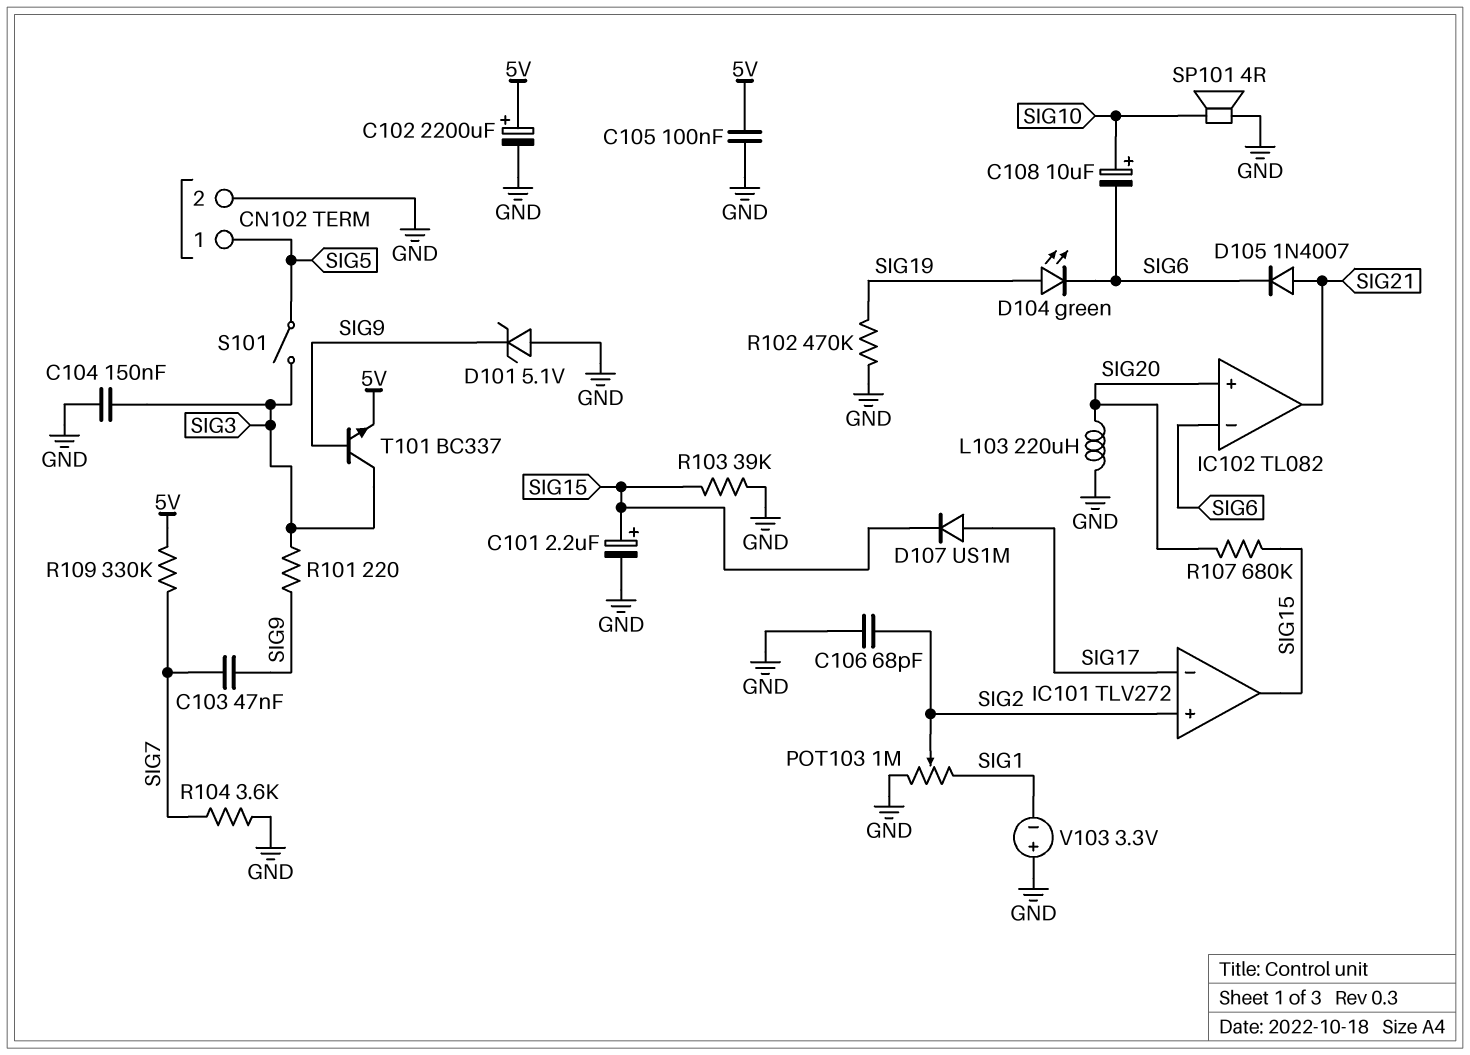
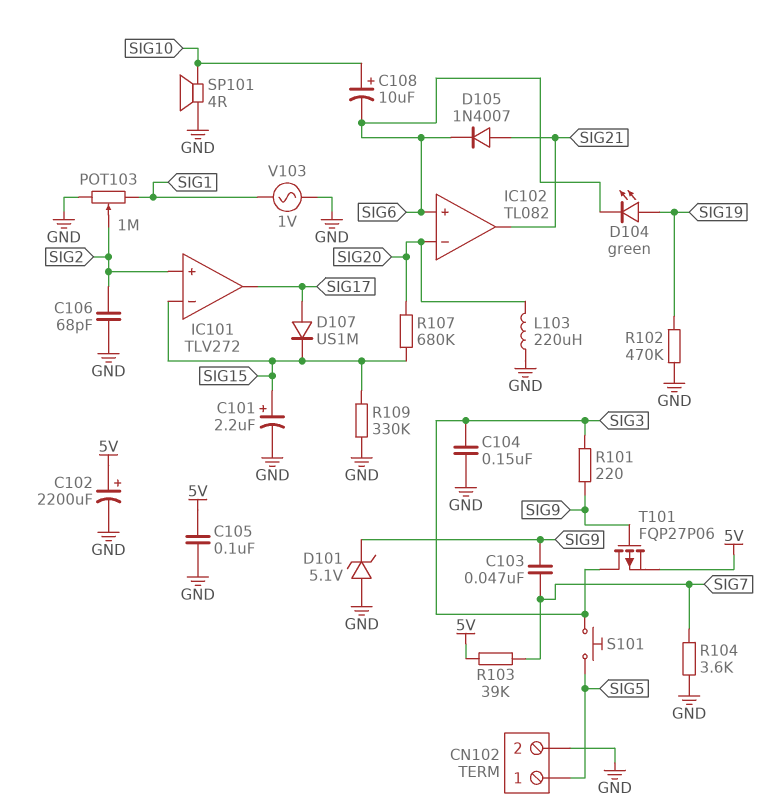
IC101 pin in-: SIG17 -> SIG15
IC101 pin out: SIG15 -> SIG17
IC102 pin in+: SIG20 -> SIG6
IC102 pin in-: SIG6 -> SIG20
R103: 39k (GND, SIG15) -> 39k (5V, SIG7)
R109: 330k (5V, SIG7) -> 330k (GND, SIG15)
S101: switch (SIG3, SIG5) -> button (SIG3, SIG5)
T101: NPN BC337 (B SIG9, C SIG3, E 5V) -> PMOS FQP27P06 (G SIG9, D SIG3, S 5V)
V103: 3.3V (plus GND, minus SIG1) -> AC 1V (GND, SIG1)

